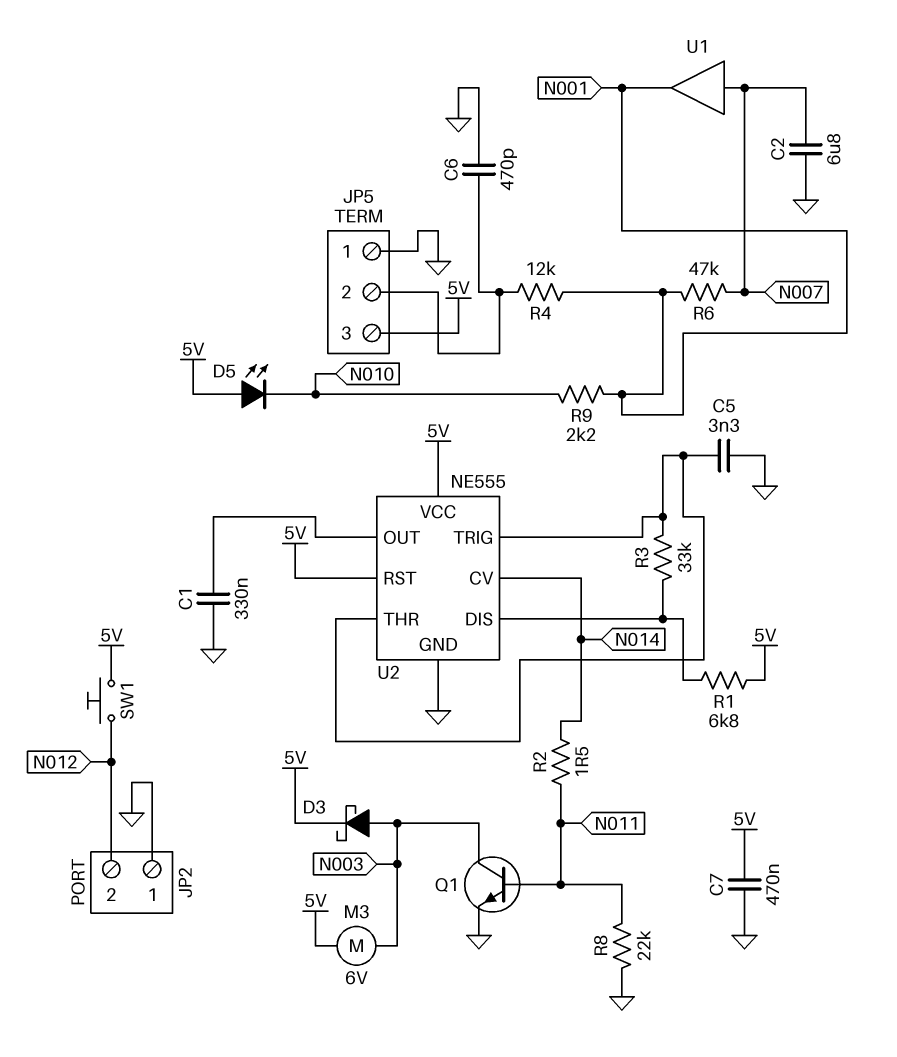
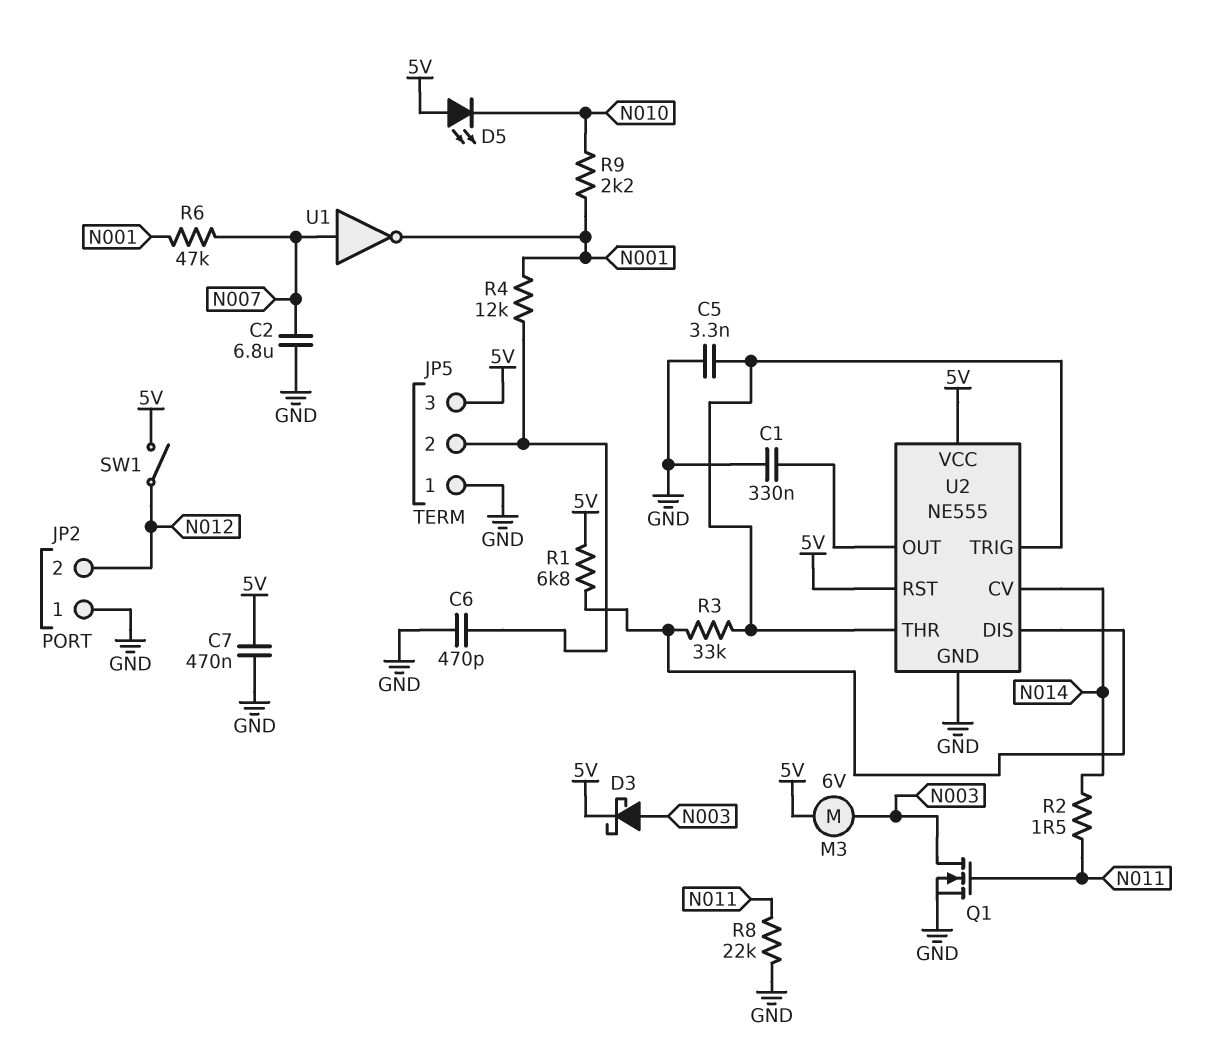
Q1: NPN (B N011, C N003, E GND) -> NMOS (G N011, D N003, S GND)
SW1: button (5V, N012) -> switch (5V, N012)
U1: buffer (in N007, out N001) -> NOT (in N007, out N001)

